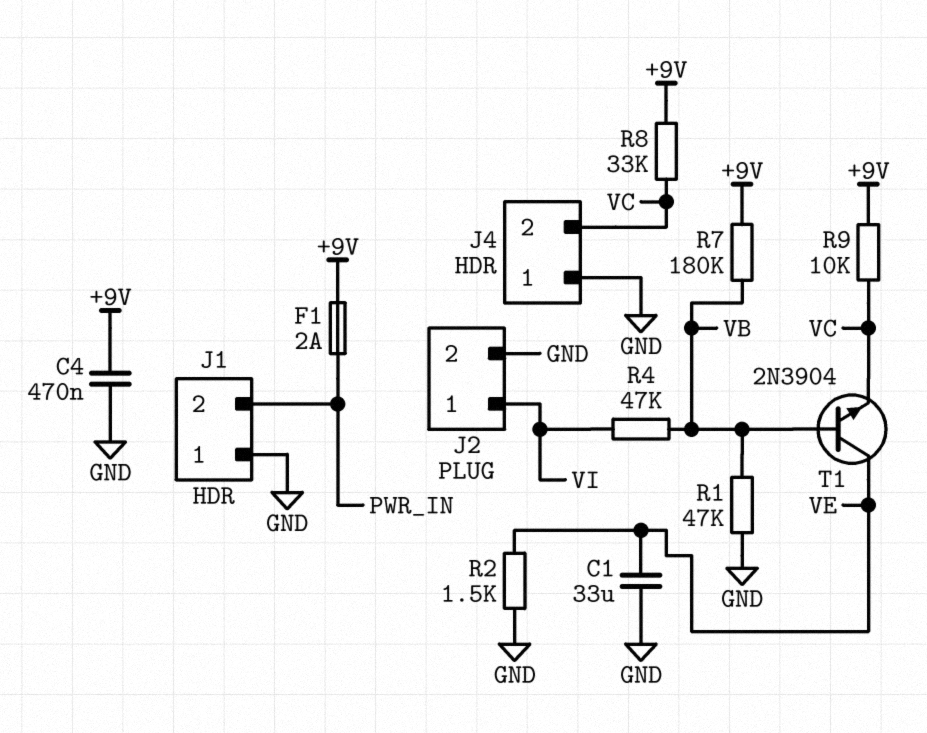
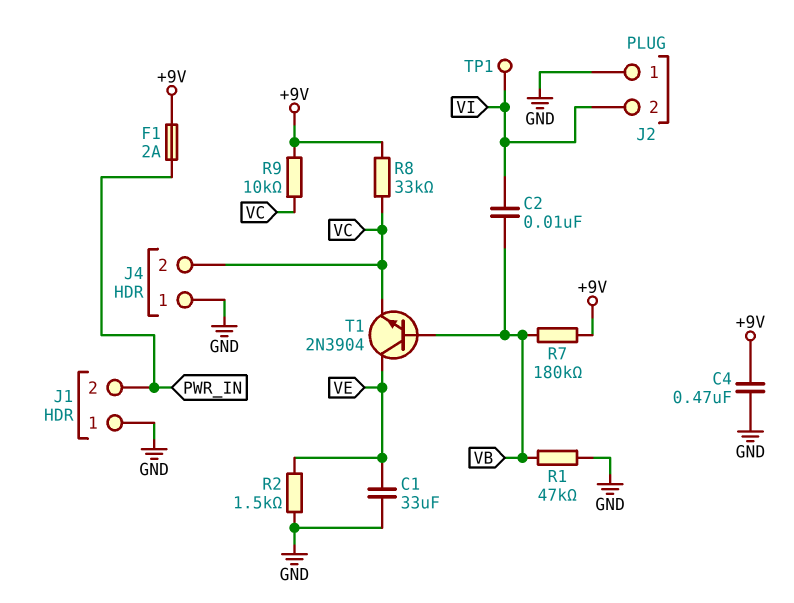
C2: none -> 10nF (VB, VI)
J2 pin 1: VI -> GND
J2 pin 2: GND -> VI
R4: 47k (VB, VI) -> none
TP1: none -> test point (VI)

